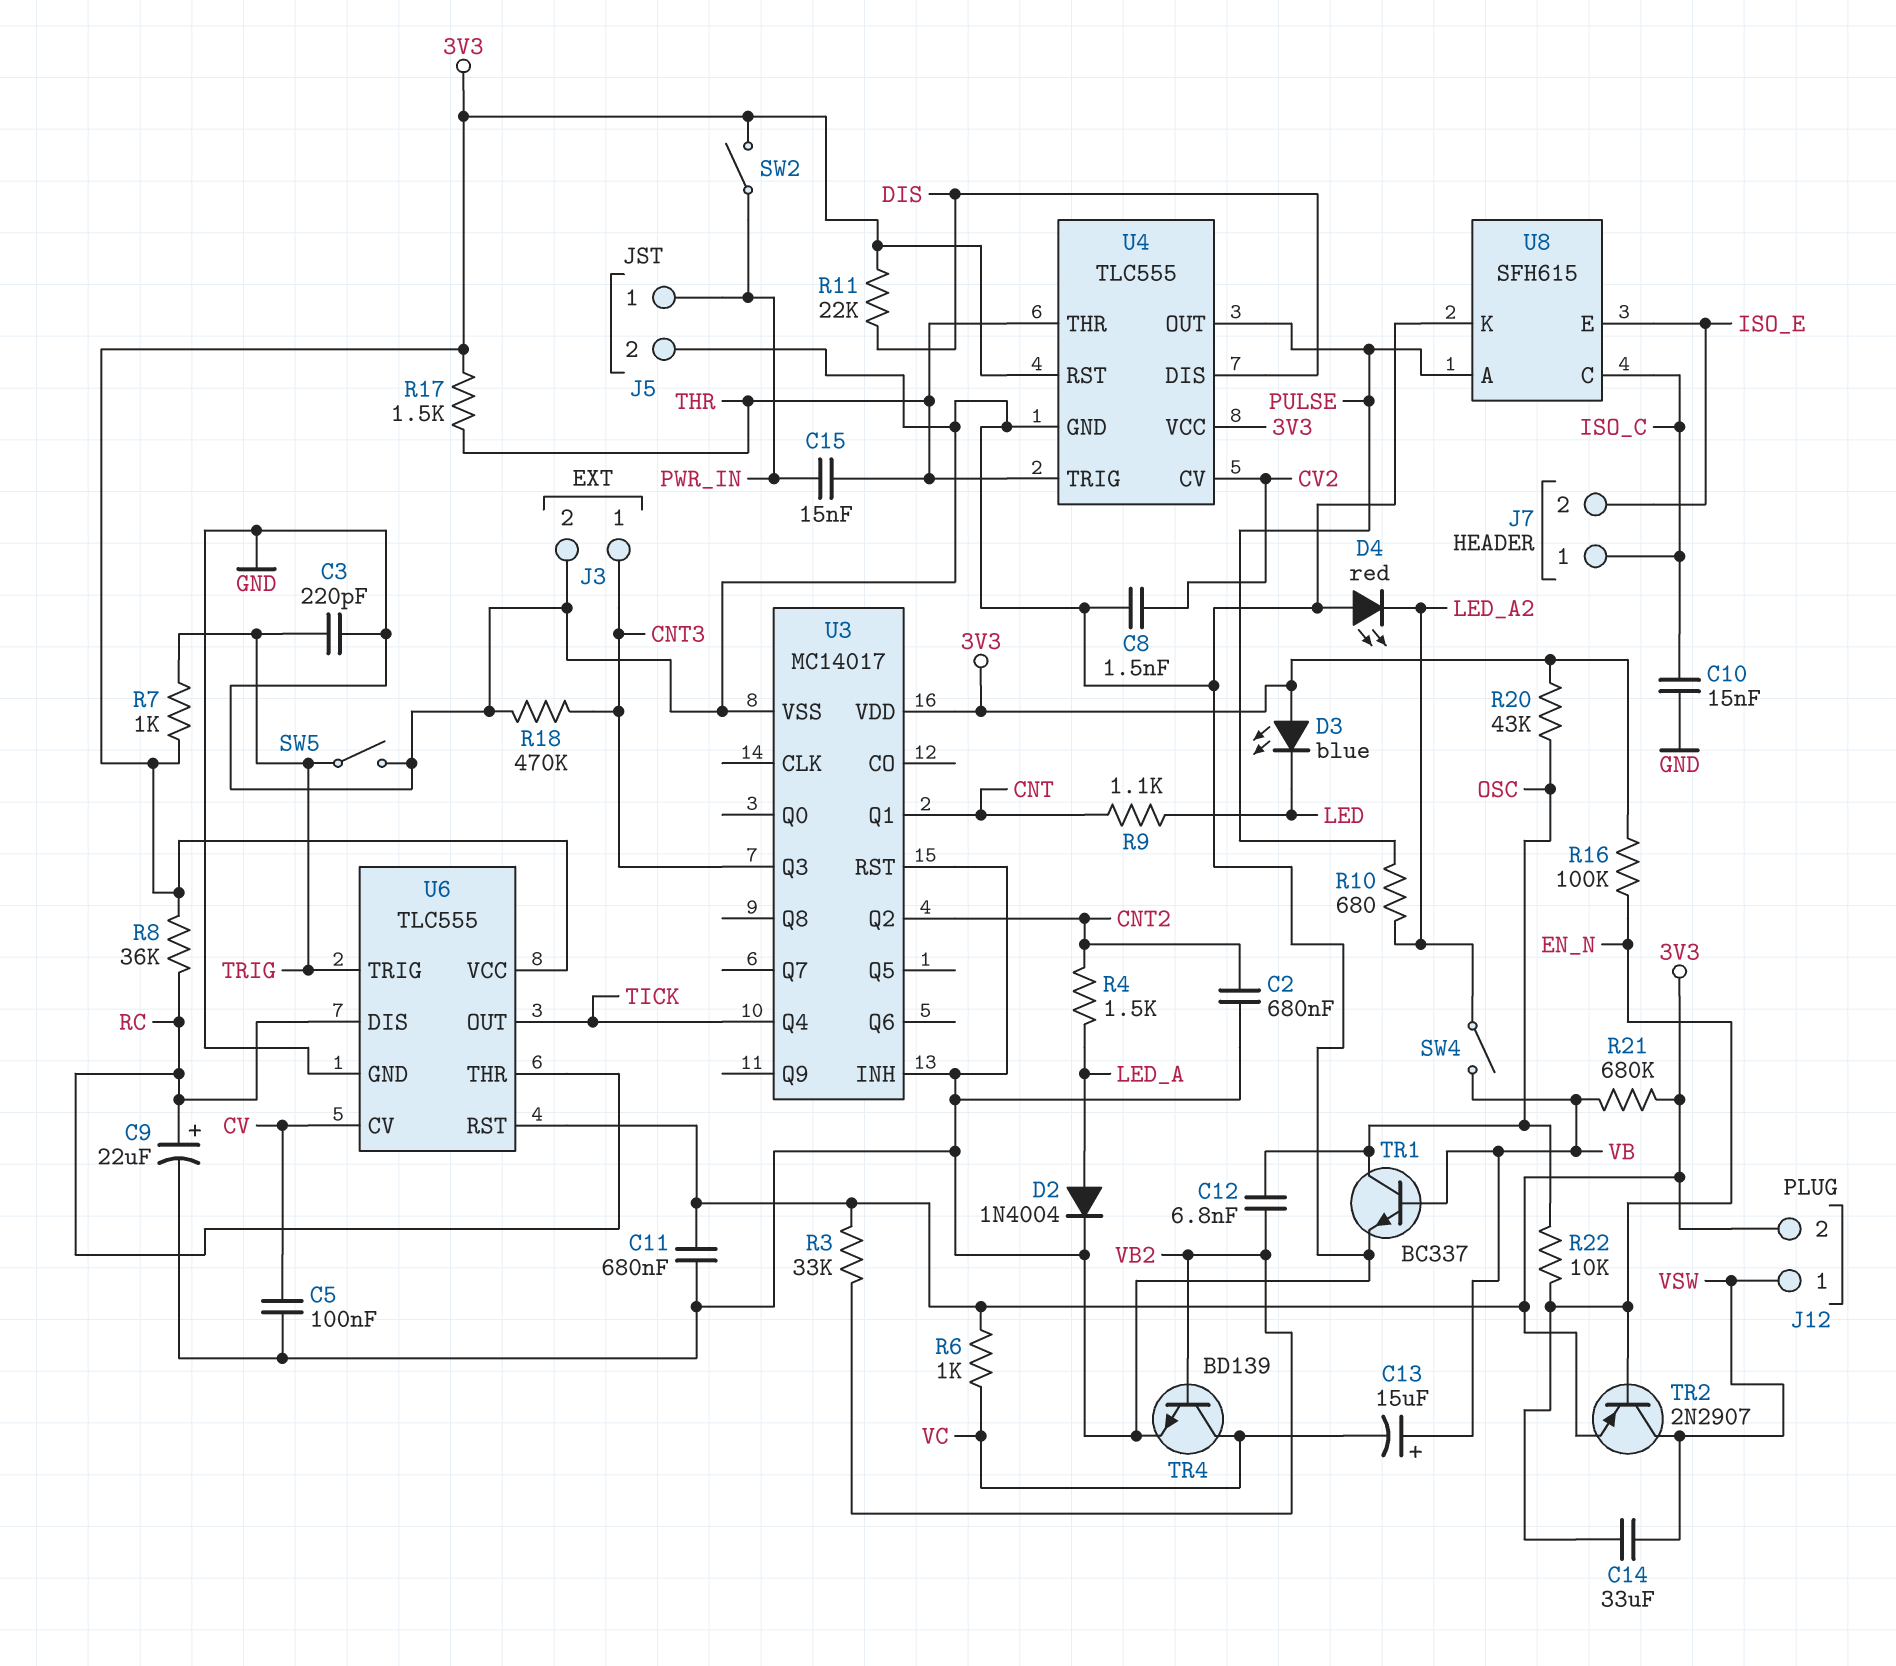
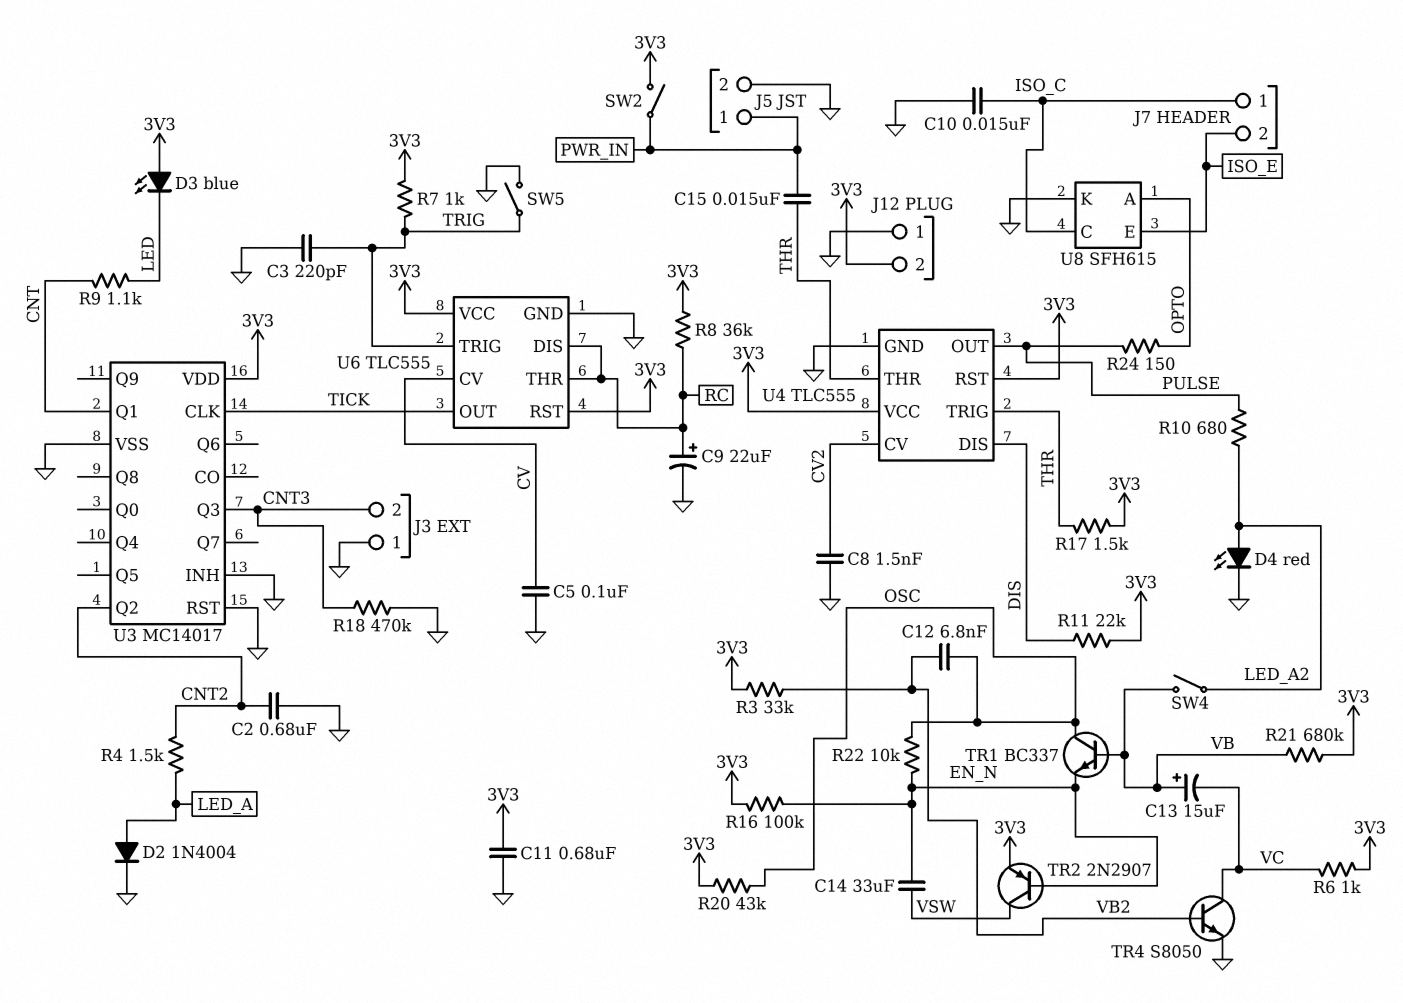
D4: LED red (A GND, K LED_A2) -> LED red (A LED_A2, K GND)
J3 pin 1: CNT3 -> GND
J3 pin 2: GND -> CNT3
J12 pin 1: VSW -> GND
R24: none -> 150 (OPTO, PULSE)
TR1: NPN BC337 (B VB, C OSC, E GND) -> NPN BC337 (B VB, C OSC, E EN_N)
TR4: NPN BD139 (B VB2, C VC, E GND) -> NPN S8050 (B VB2, C VC, E GND)
U3 pin CLK: none -> TICK
U3 pin Q4: TICK -> none
U8 pin A: PULSE -> OPTO

